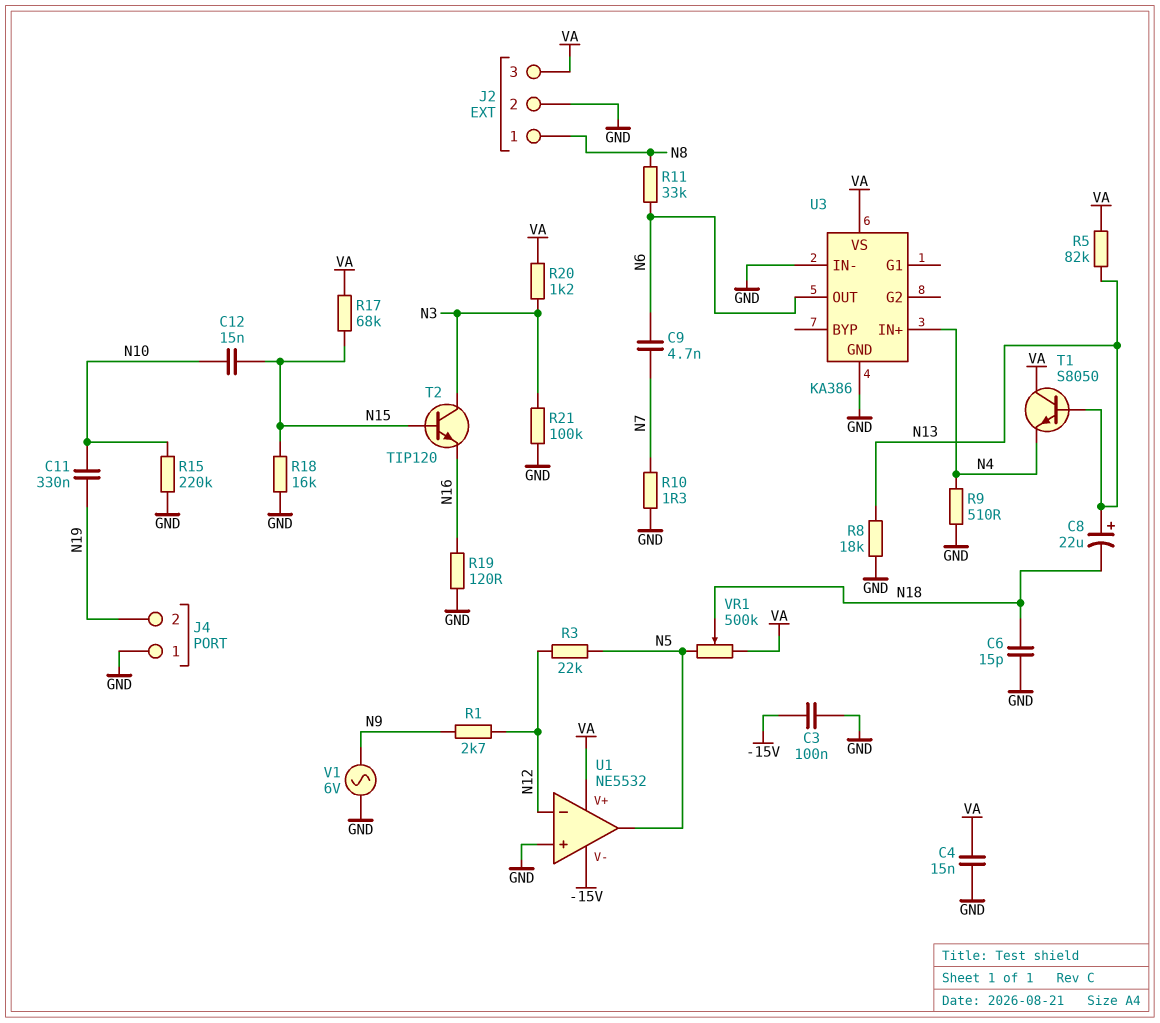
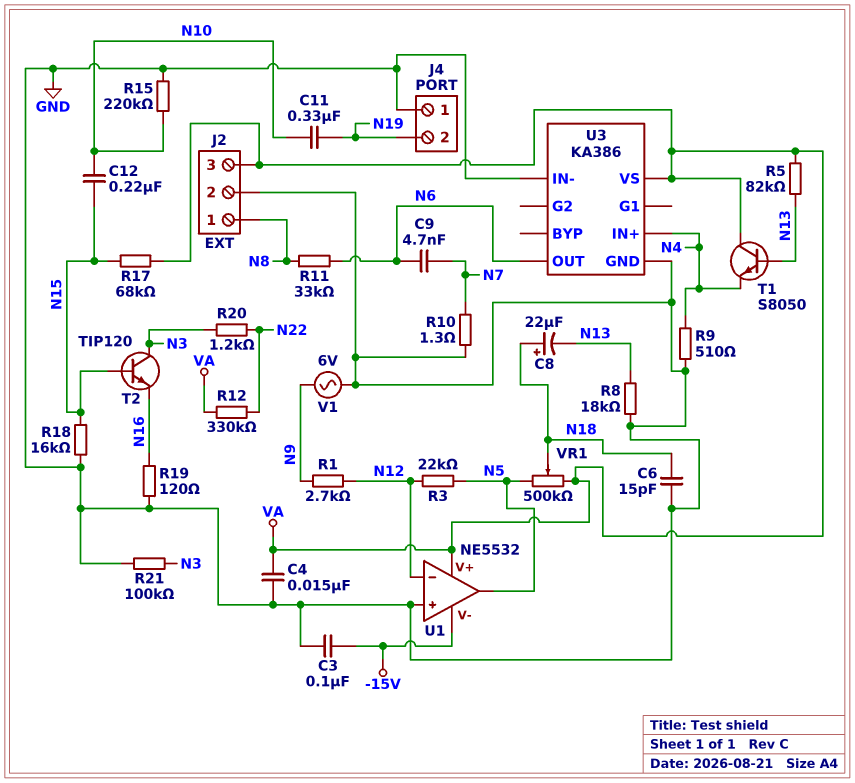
C8: 22uF (plus N13, minus N18) -> 22uF (plus N18, minus N13)
C12: 15nF (N10, N15) -> 220nF (N10, N15)
R12: none -> 330k (N22, VA)
R20: 1.2k (N3, VA) -> 1.2k (N3, N22)

